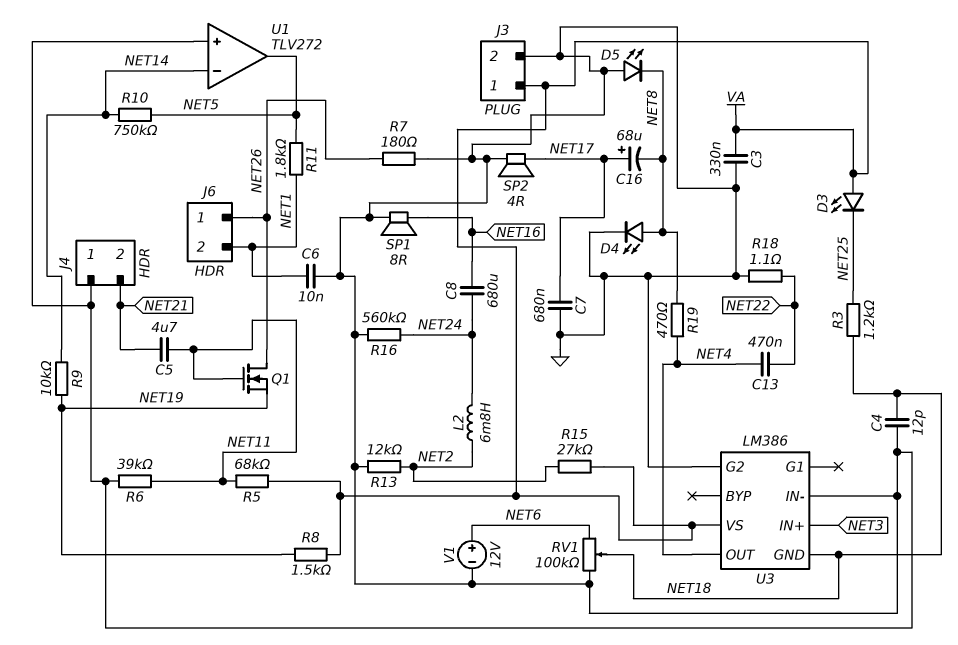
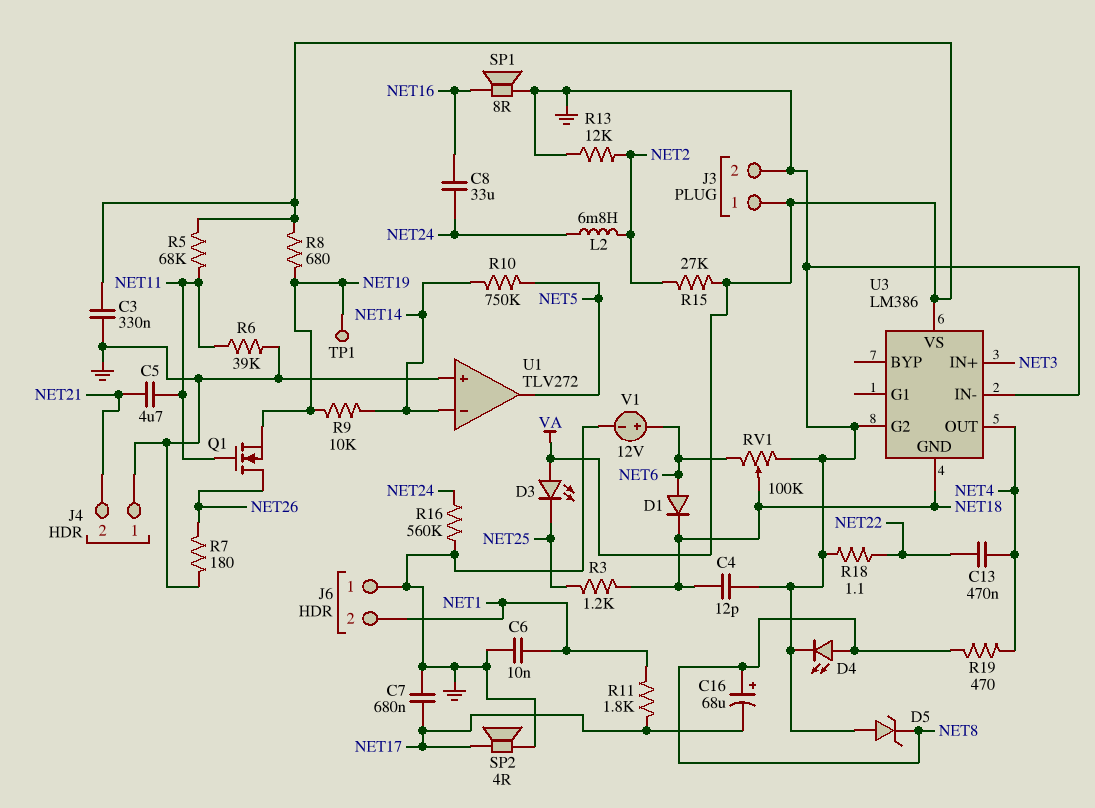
C8: 680uF (NET16, NET24) -> 33uF (NET16, NET24)
C16: 68uF (plus NET17, minus NET8) -> 68uF (plus NET8, minus NET17)
D1: none -> diode (A NET6, K NET18)
D5: LED (A GND, K NET8) -> zener (A GND, K NET8)
J6 pin 1: NET26 -> GND
R8: 1.5k (NET19, VA) -> 680 (NET19, VA)
R11: 1.8k (NET1, NET5) -> 1.8k (NET1, NET17)
TP1: none -> test point (NET19)

